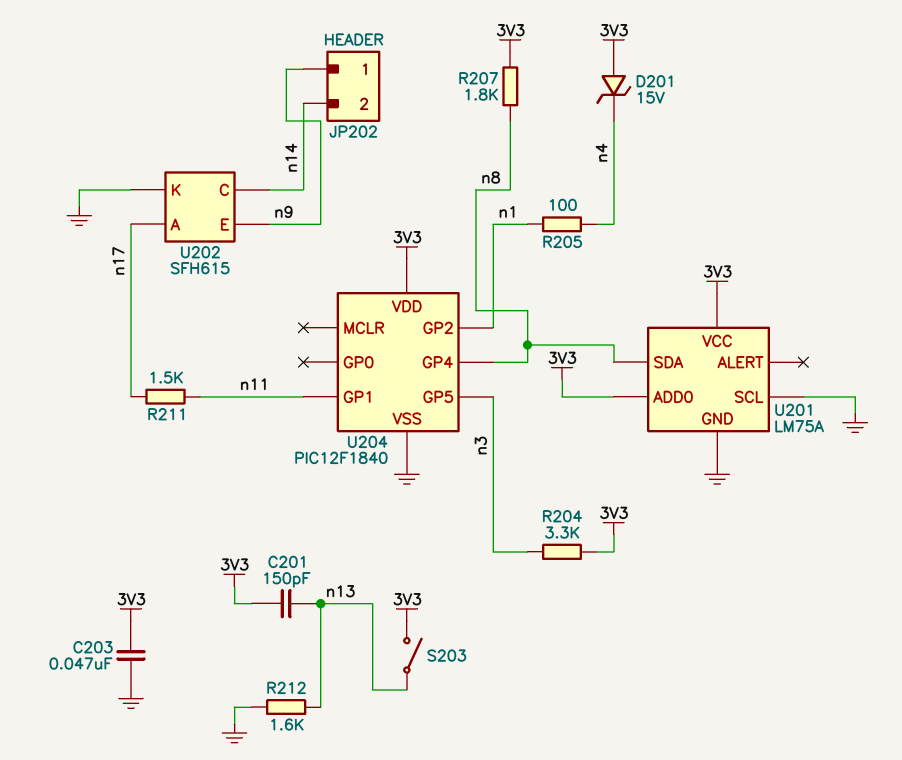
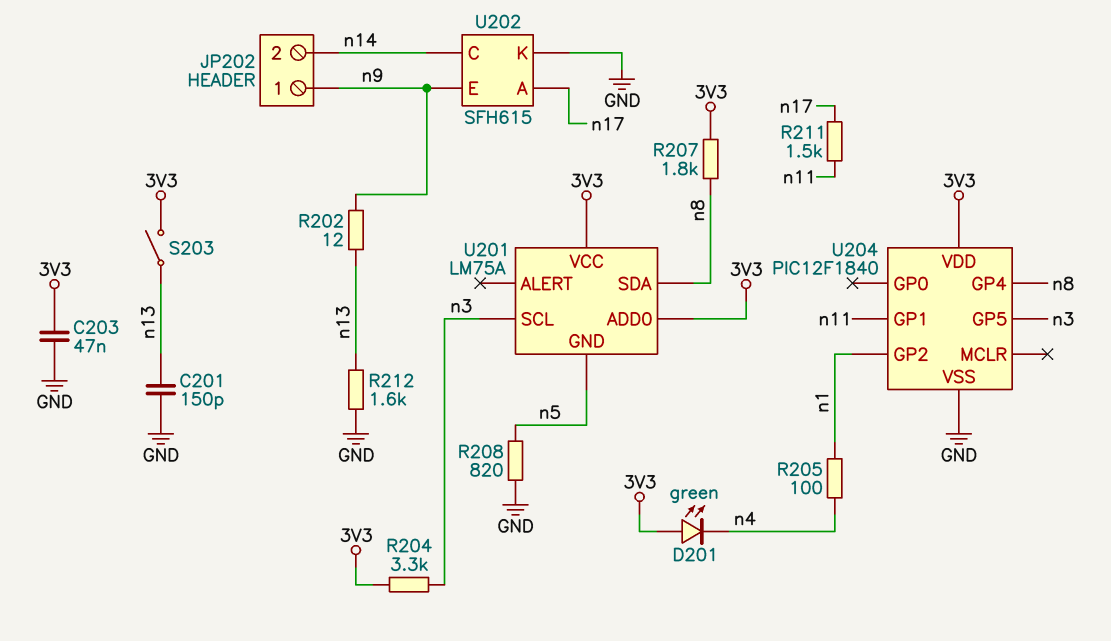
C201: 150pF (3V3, n13) -> 150pF (GND, n13)
D201: zener 15V (A 3V3, K n4) -> LED green (A 3V3, K n4)
R202: none -> 12 (n9, n13)
R208: none -> 820 (GND, n5)
U201 pin GND: GND -> n5
U201 pin SCL: GND -> n3

